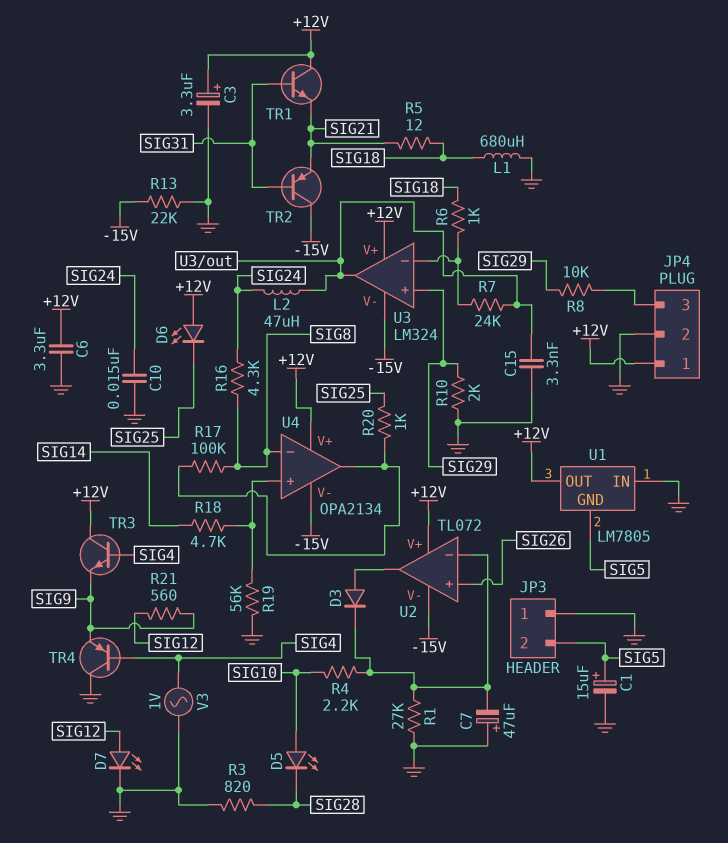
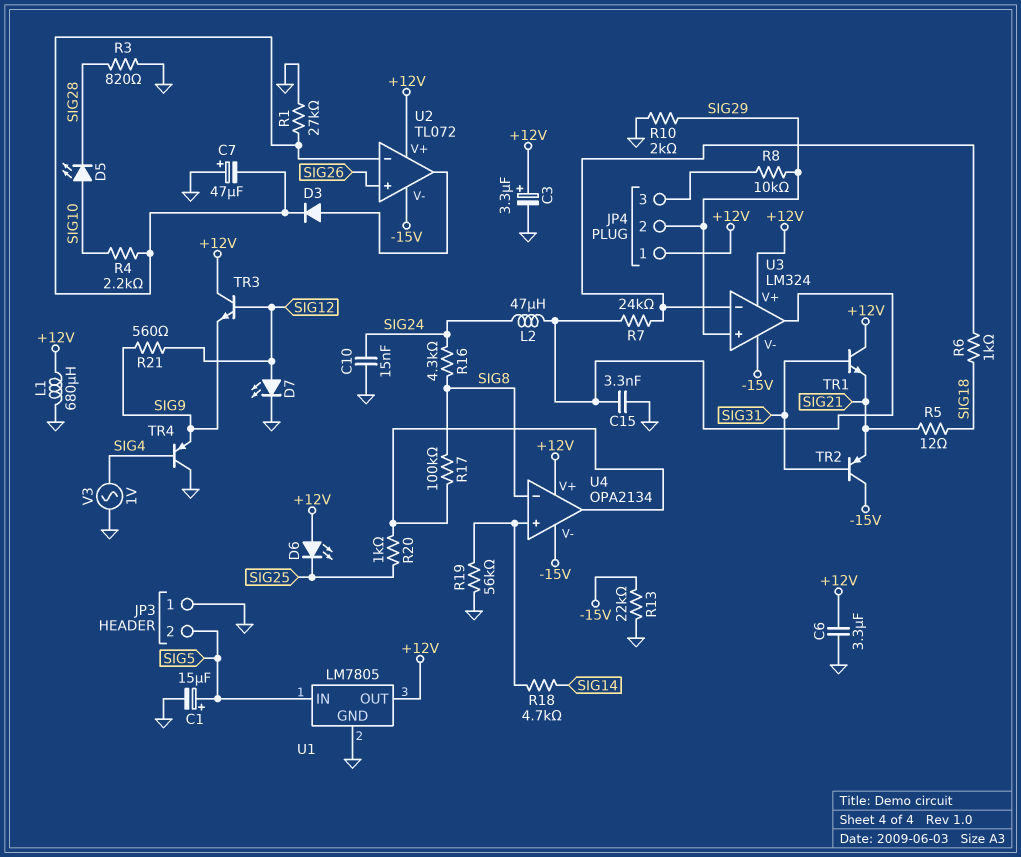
JP4 pin 2: GND -> SIG29
L1: 680uH (GND, SIG18) -> 680uH (+12V, GND)
TR3: NPN (B SIG4, C +12V, E SIG9) -> NPN (B SIG12, C +12V, E SIG9)
U1 pin GND: SIG5 -> GND
U1 pin IN: GND -> SIG5

